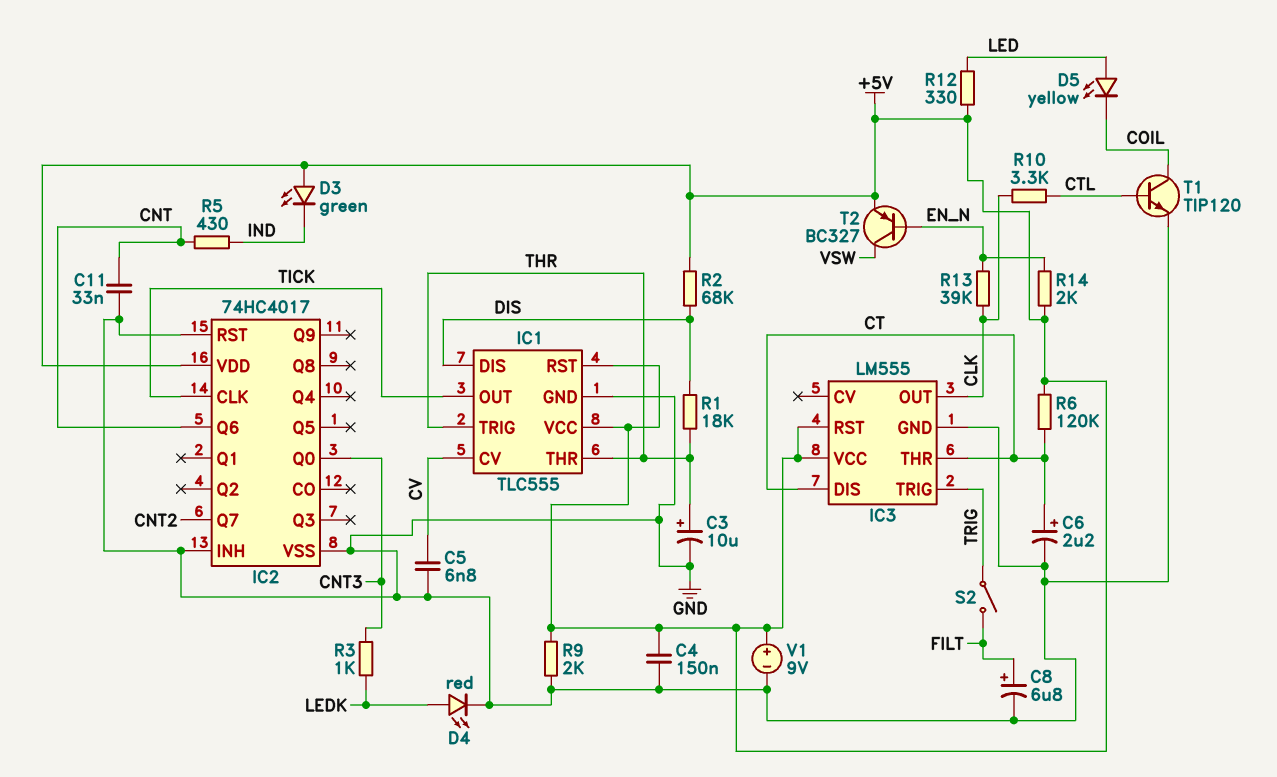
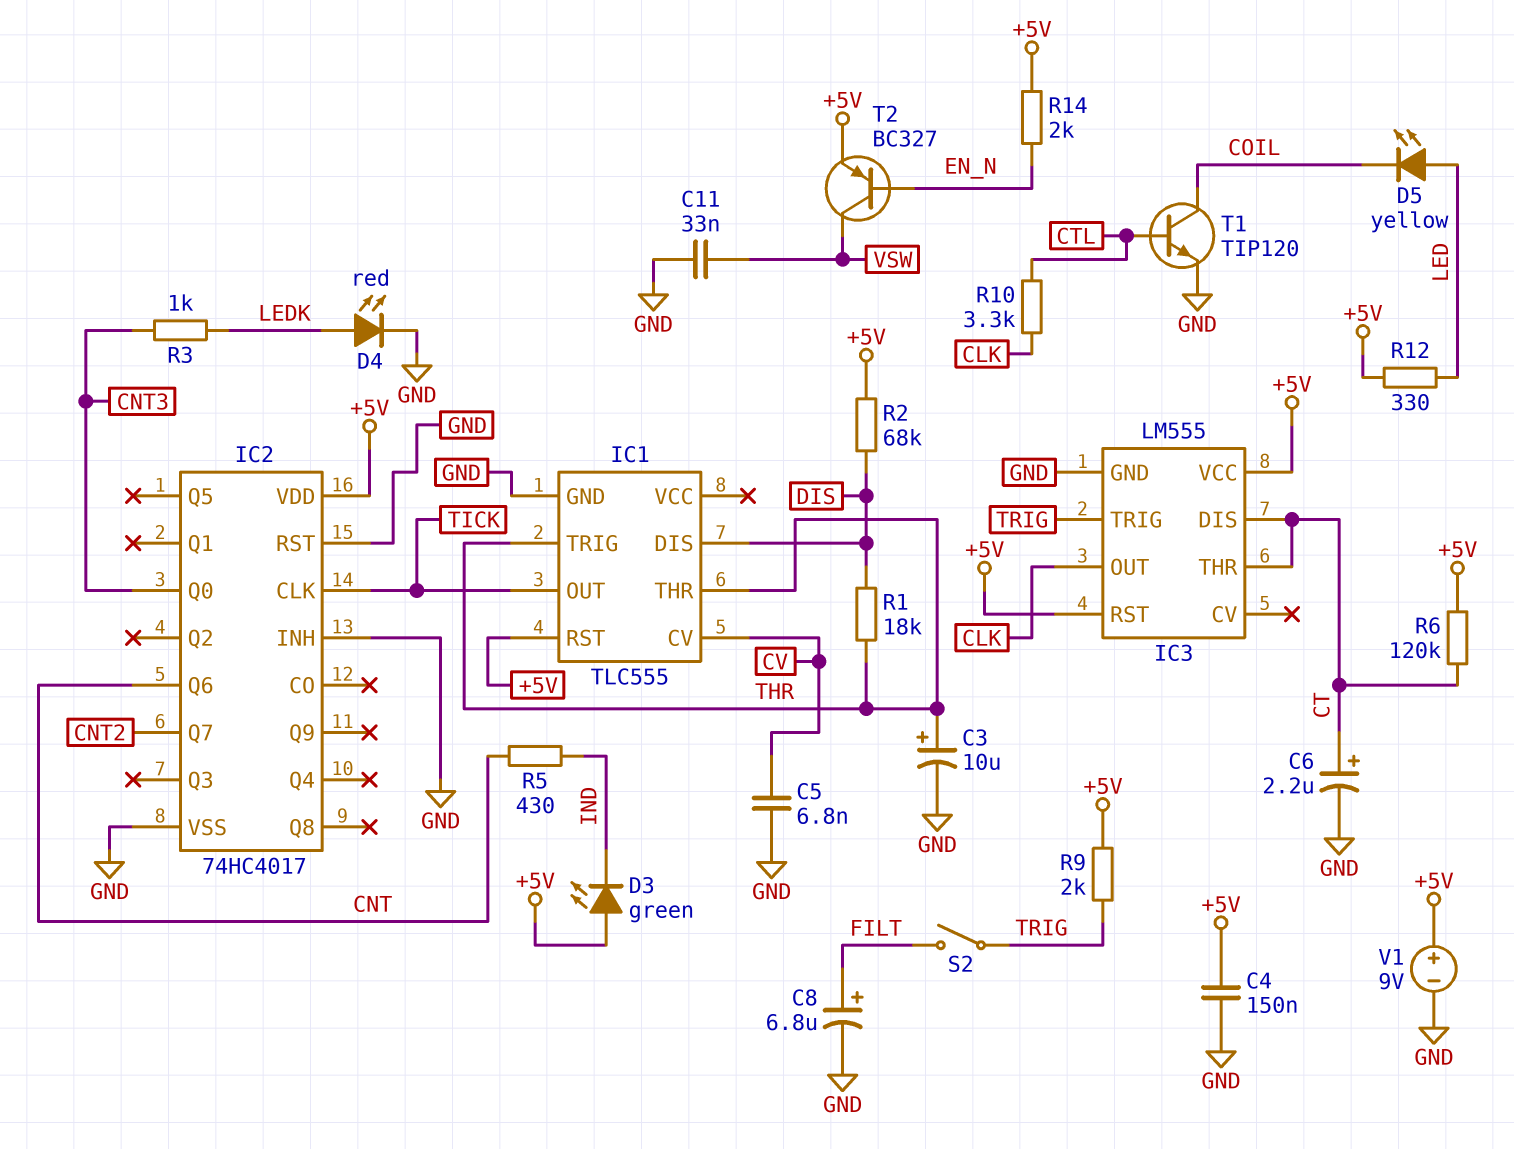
C11: 33nF (CNT, GND) -> 33nF (GND, VSW)
IC1 pin VCC: +5V -> none
R9: 2k (+5V, GND) -> 2k (+5V, TRIG)
R13: 39k (CLK, EN_N) -> none

